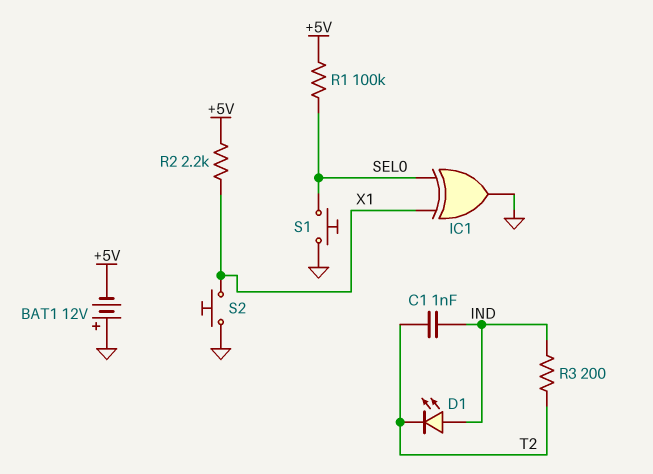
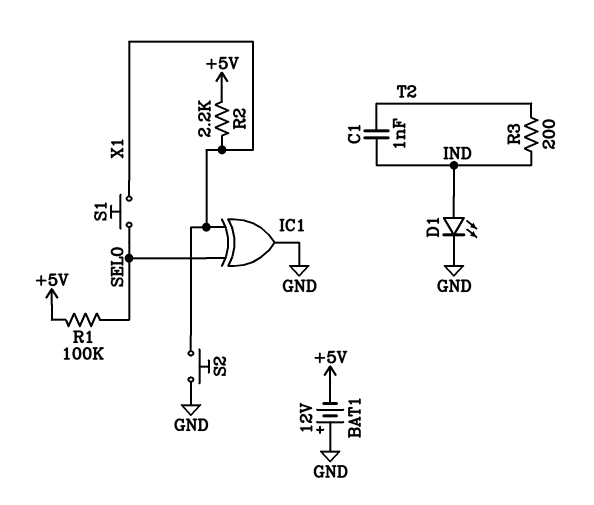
D1: LED (A IND, K T2) -> LED (A IND, K GND)
S1: button (GND, SEL0) -> button (SEL0, X1)

